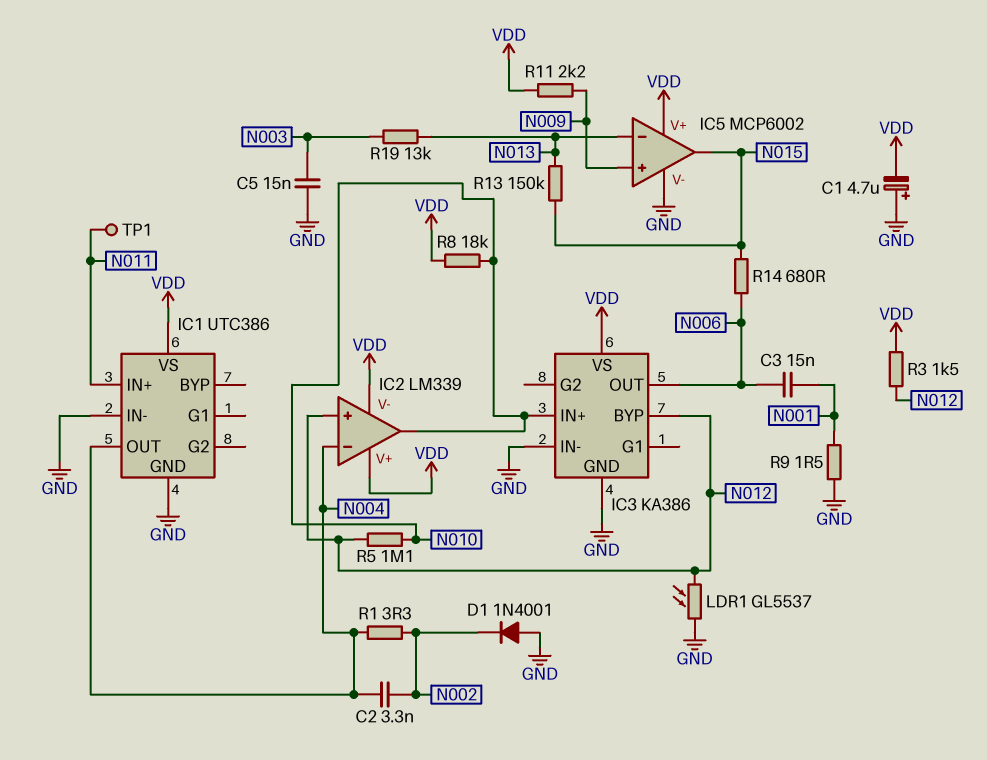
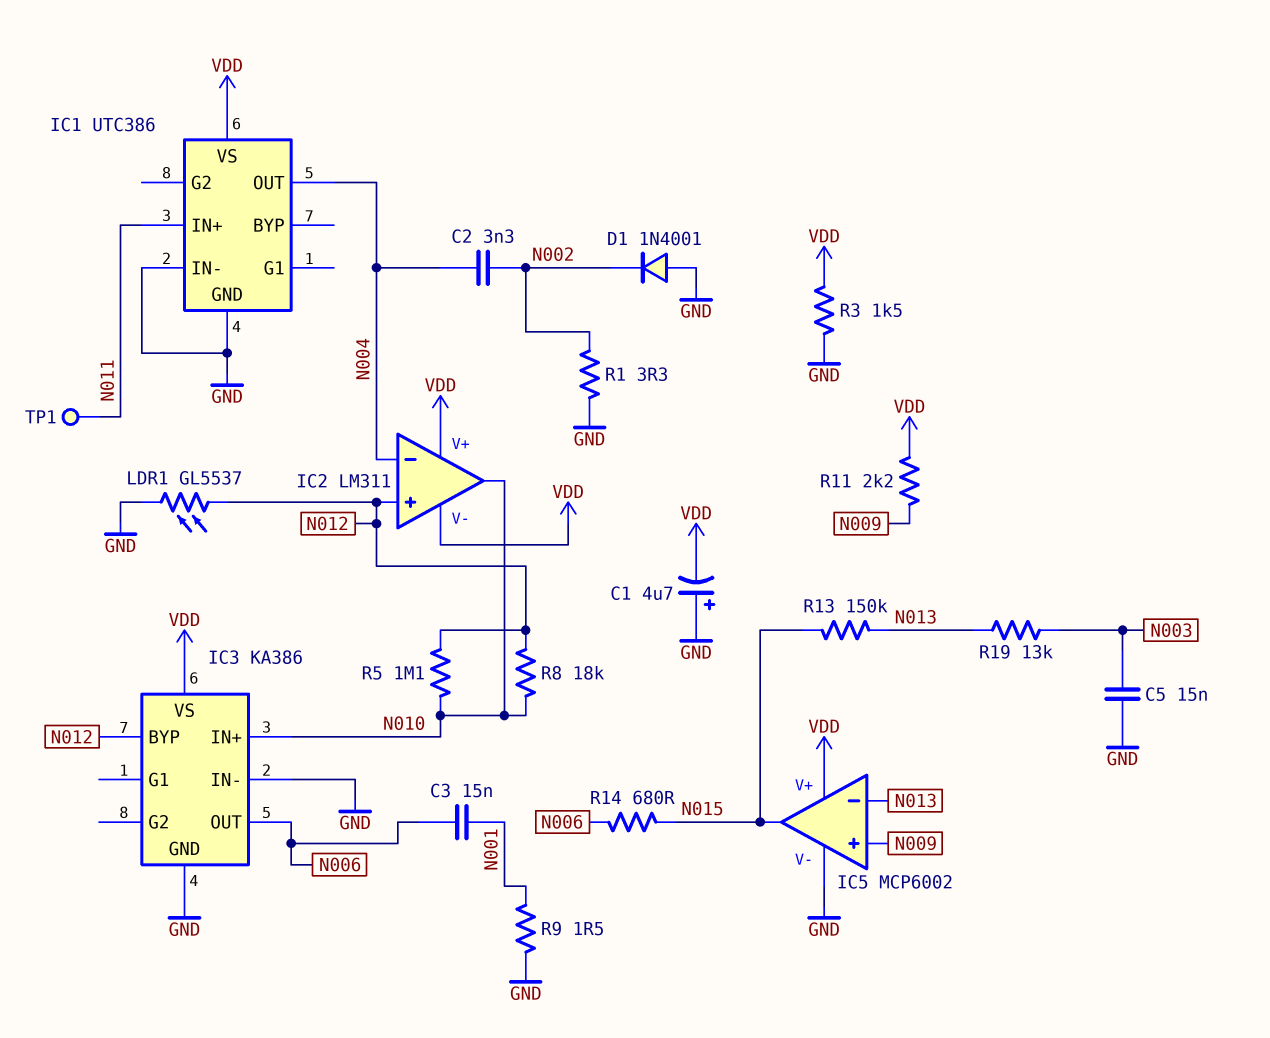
IC2: LM339 -> LM311
R1: 3.3 (N002, N004) -> 3.3 (GND, N002)
R3: 1.5k (N012, VDD) -> 1.5k (GND, VDD)
R8: 18k (N010, VDD) -> 18k (N010, N012)

